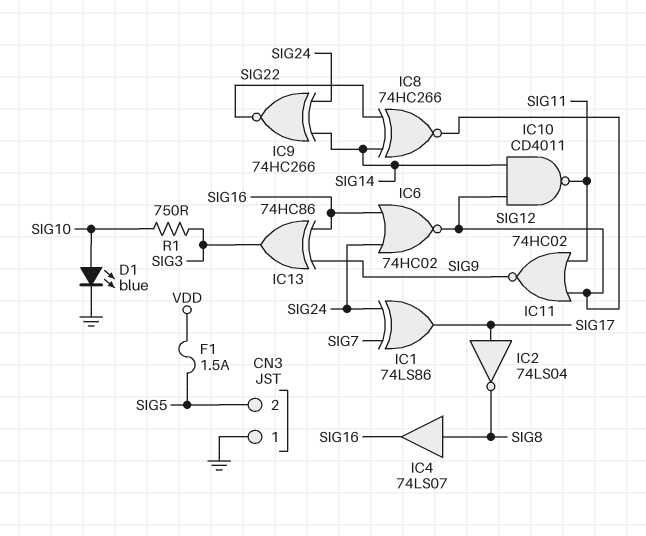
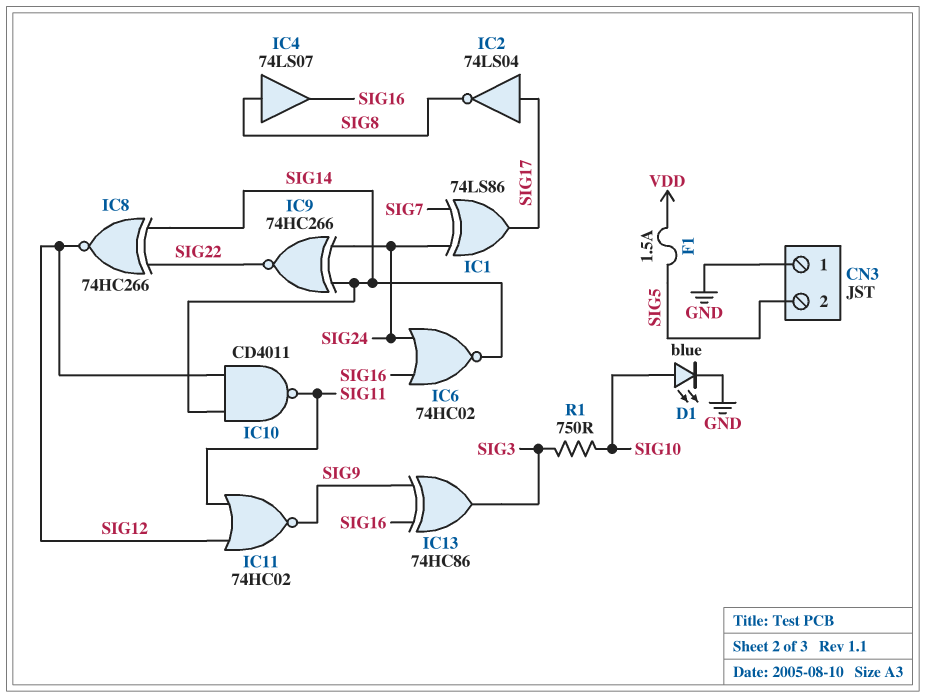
IC6: NOR 74HC02 (in SIG16, in SIG24, out SIG12) -> NOR 74HC02 (in SIG16, in SIG24, out SIG14)

